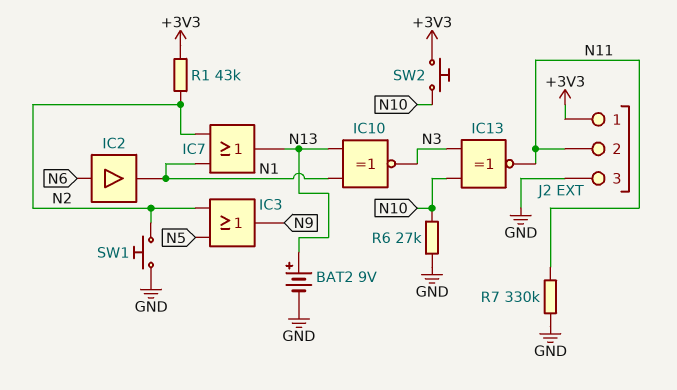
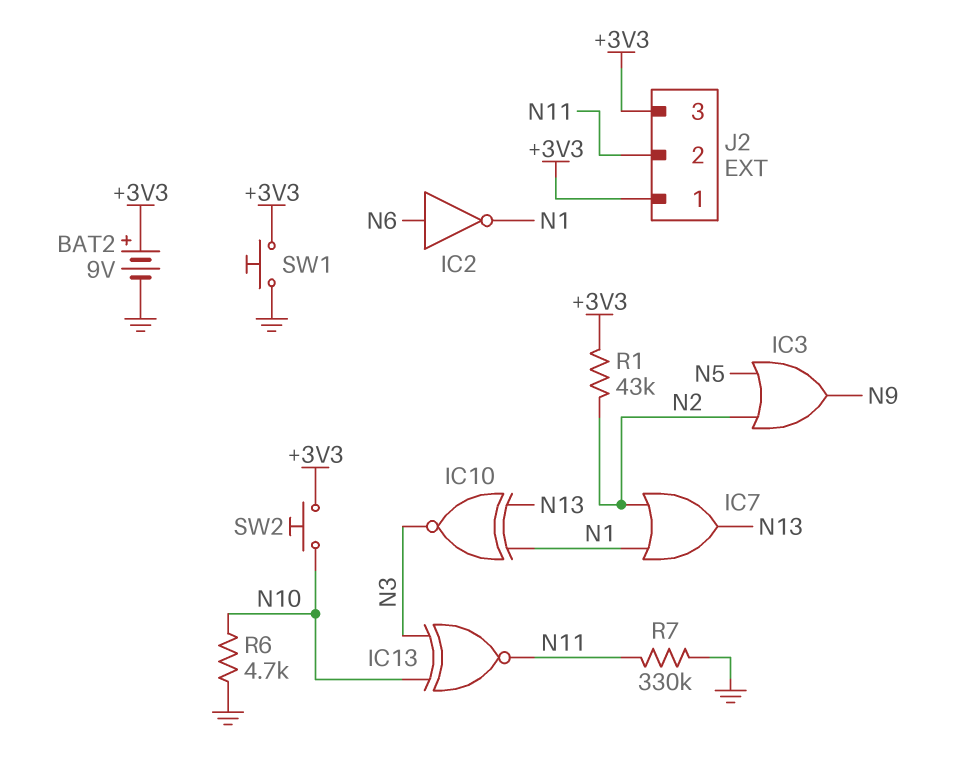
BAT2: 9V (plus N13, minus GND) -> 9V (plus +3V3, minus GND)
IC2: buffer (in N6, out N1) -> NOT (in N6, out N1)
J2 pin 3: GND -> +3V3
R6: 27k (GND, N10) -> 4.7k (GND, N10)
SW1: button (GND, N2) -> button (+3V3, GND)

